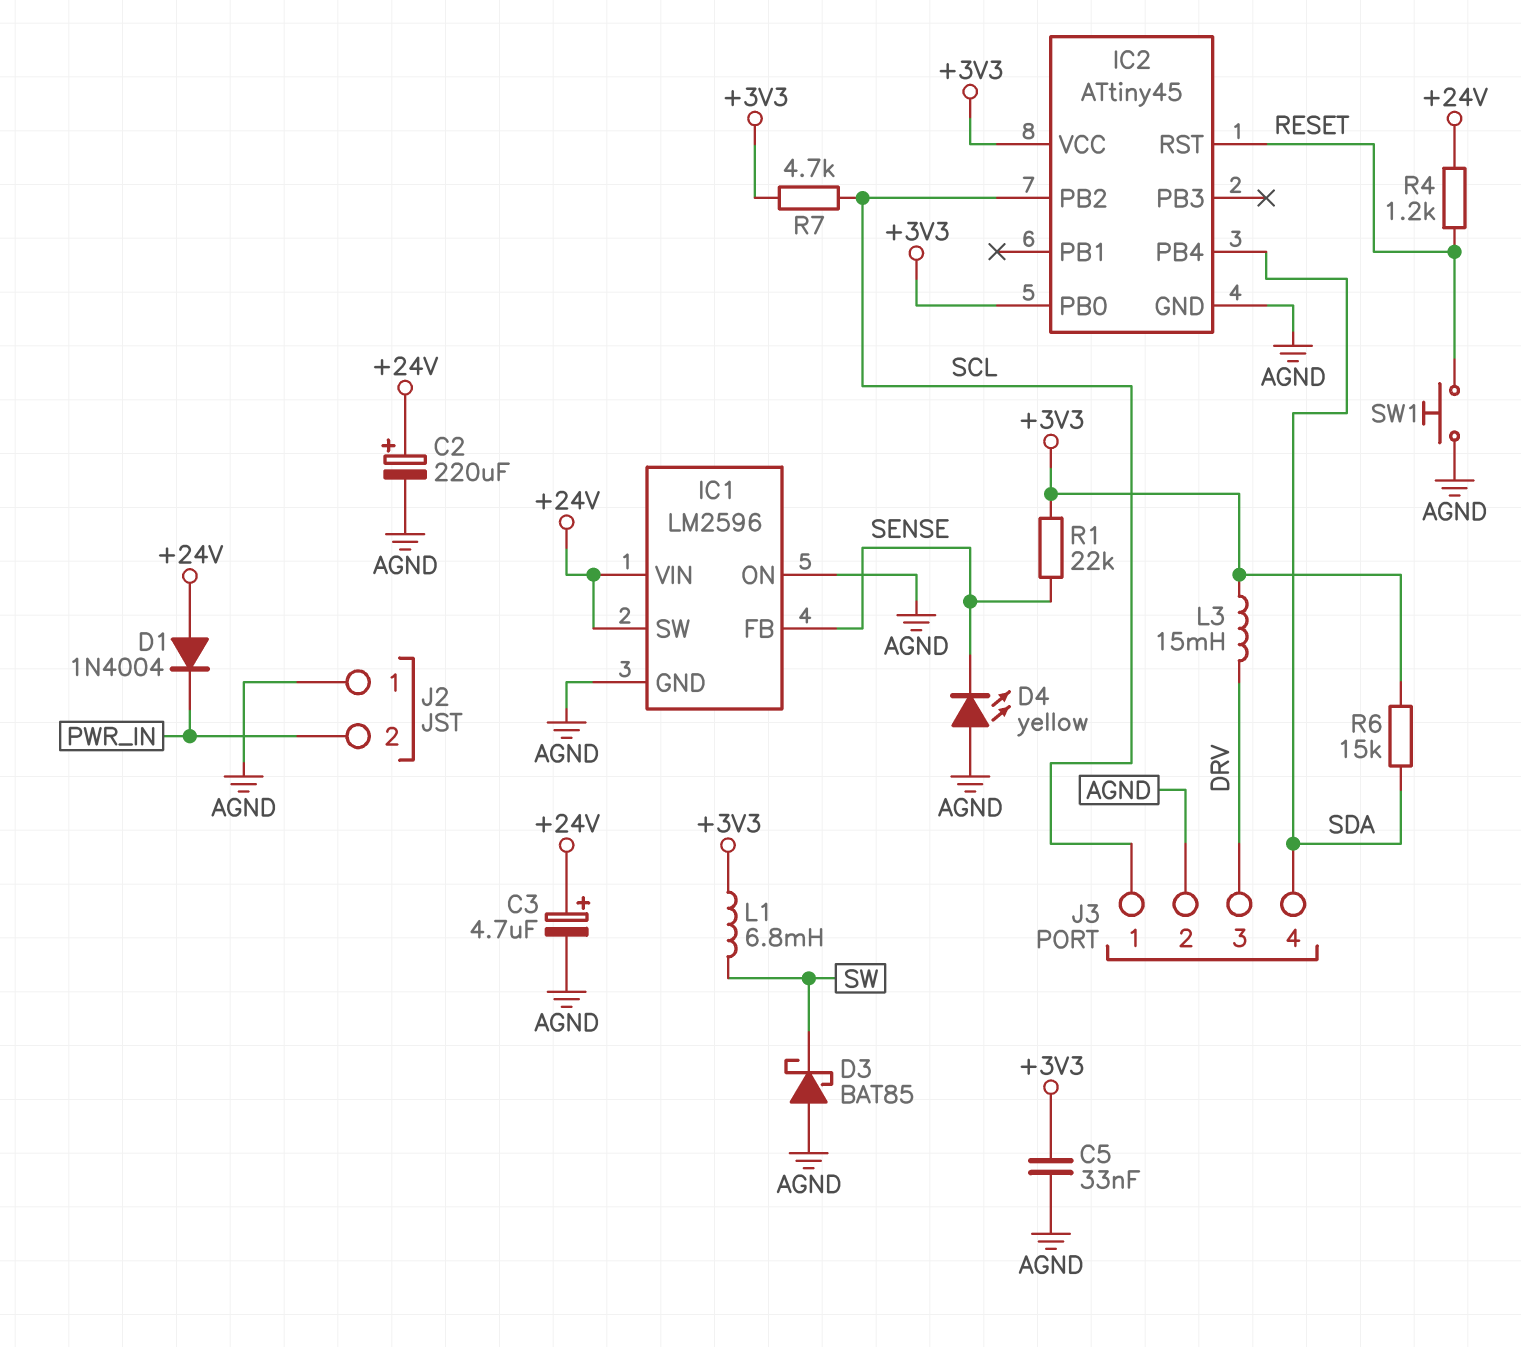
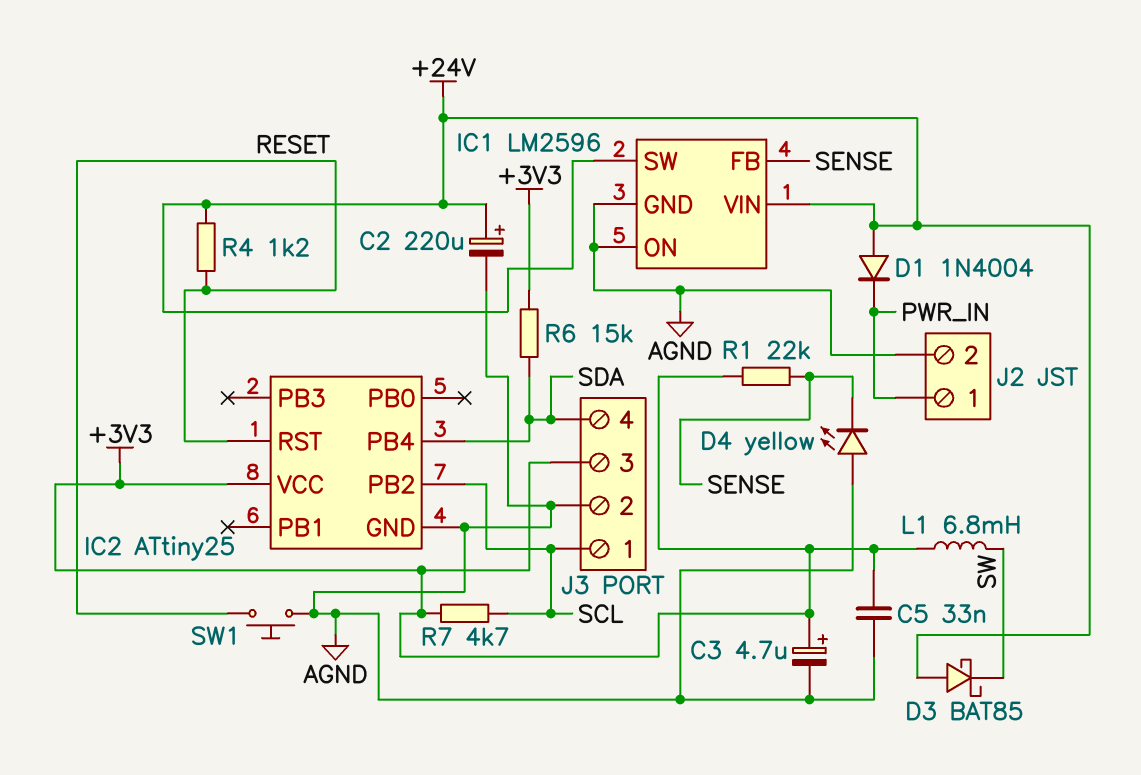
C3: 4.7uF (plus +24V, minus AGND) -> 4.7uF (plus +3V3, minus AGND)
D3: schottky BAT85 (A AGND, K SW) -> schottky BAT85 (A +24V, K SW)
IC2: ATtiny45 -> ATtiny25
IC2 pin PB0: +3V3 -> none
J2 pin 1: AGND -> PWR_IN
J2 pin 2: PWR_IN -> AGND
J3 pin 3: DRV -> +3V3
L3: 15mH (+3V3, DRV) -> none

